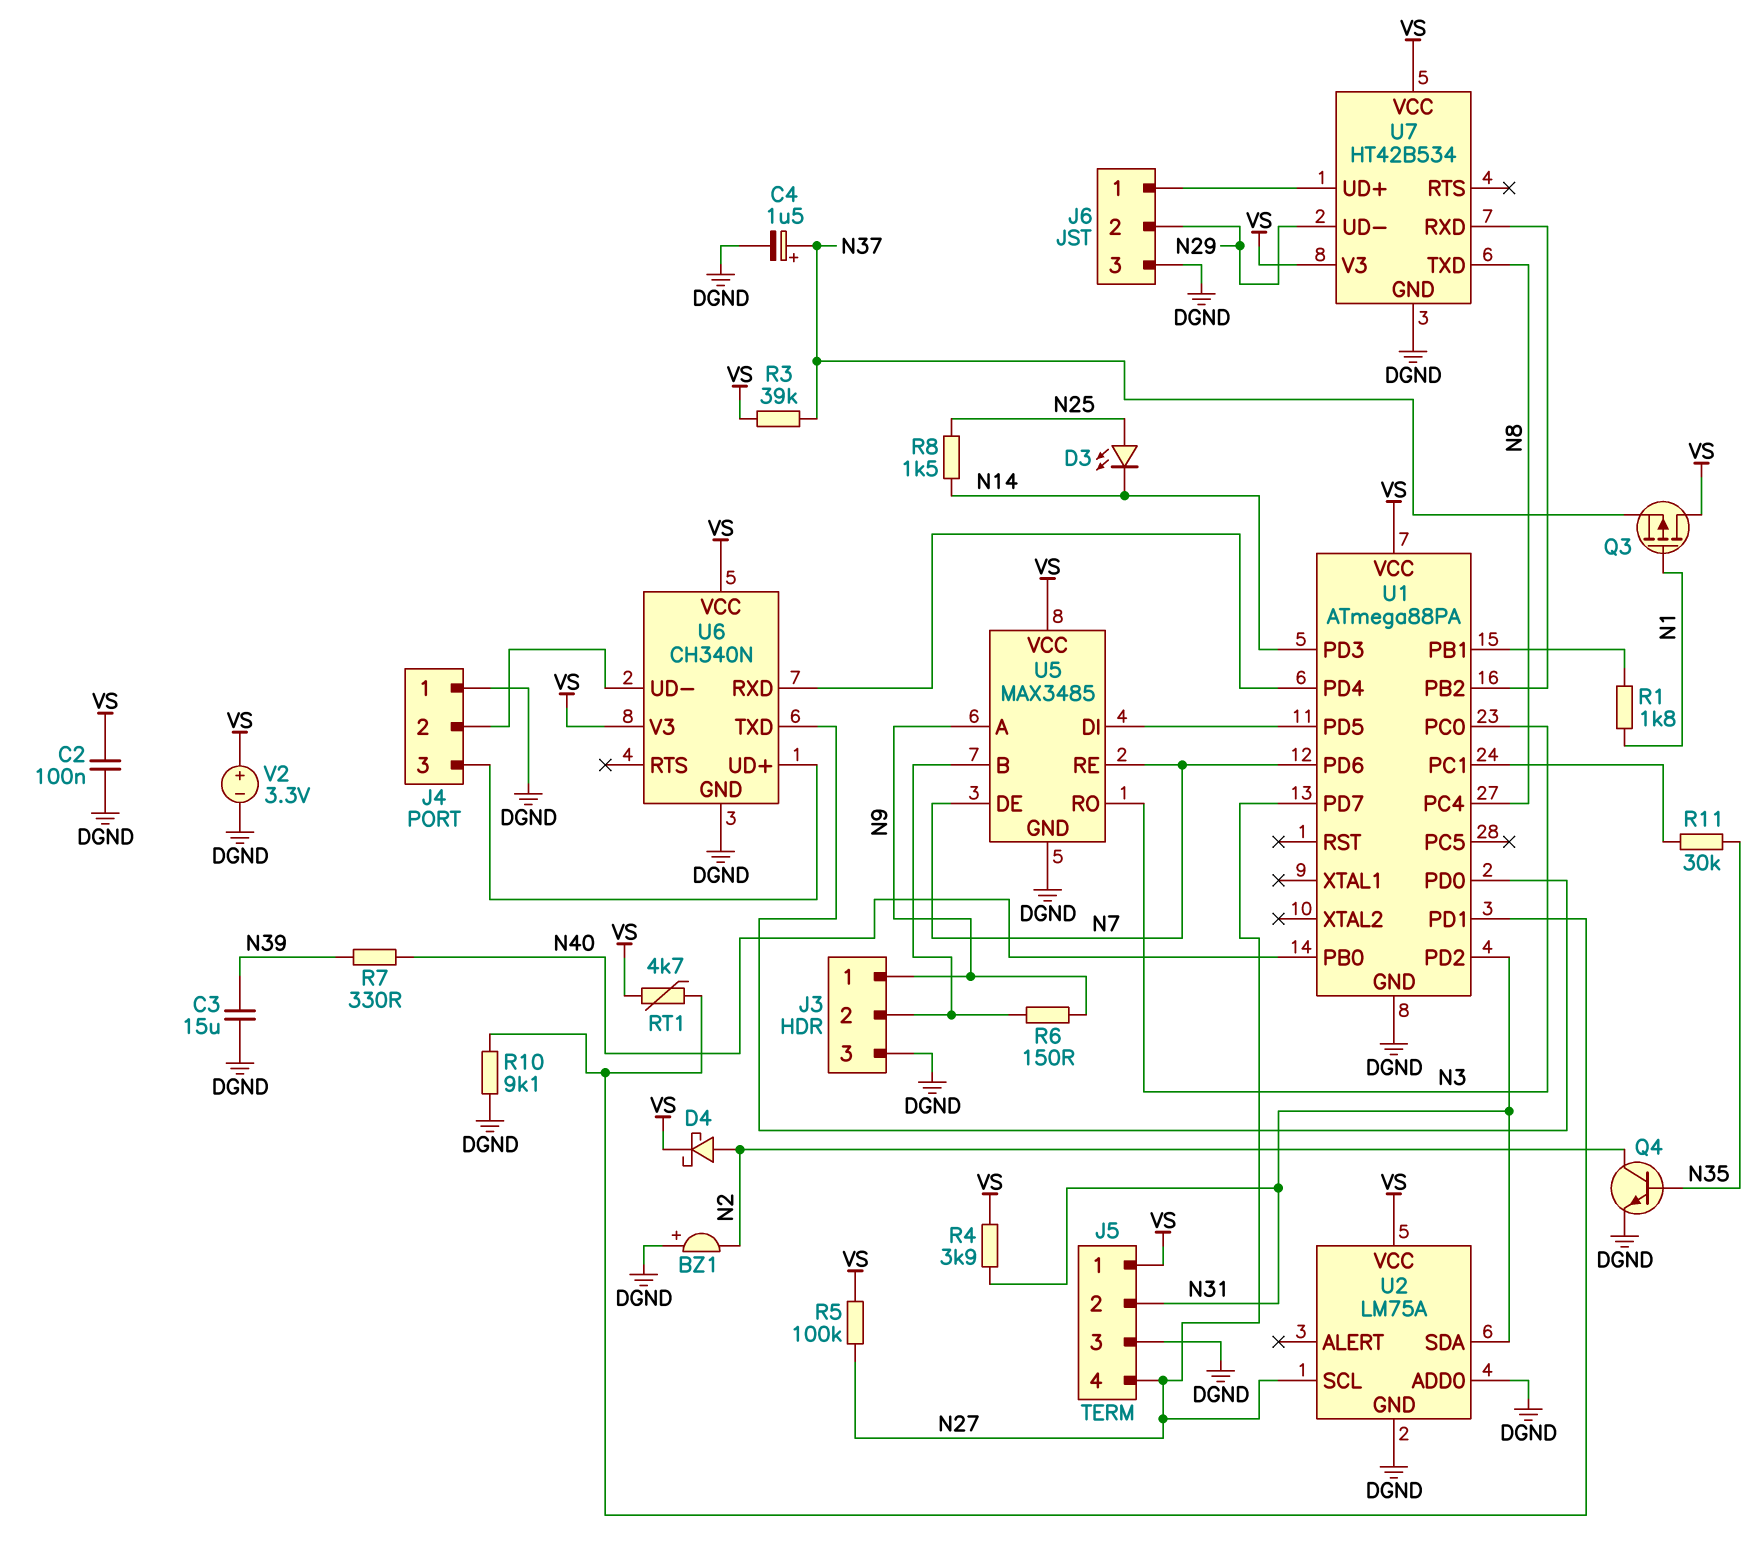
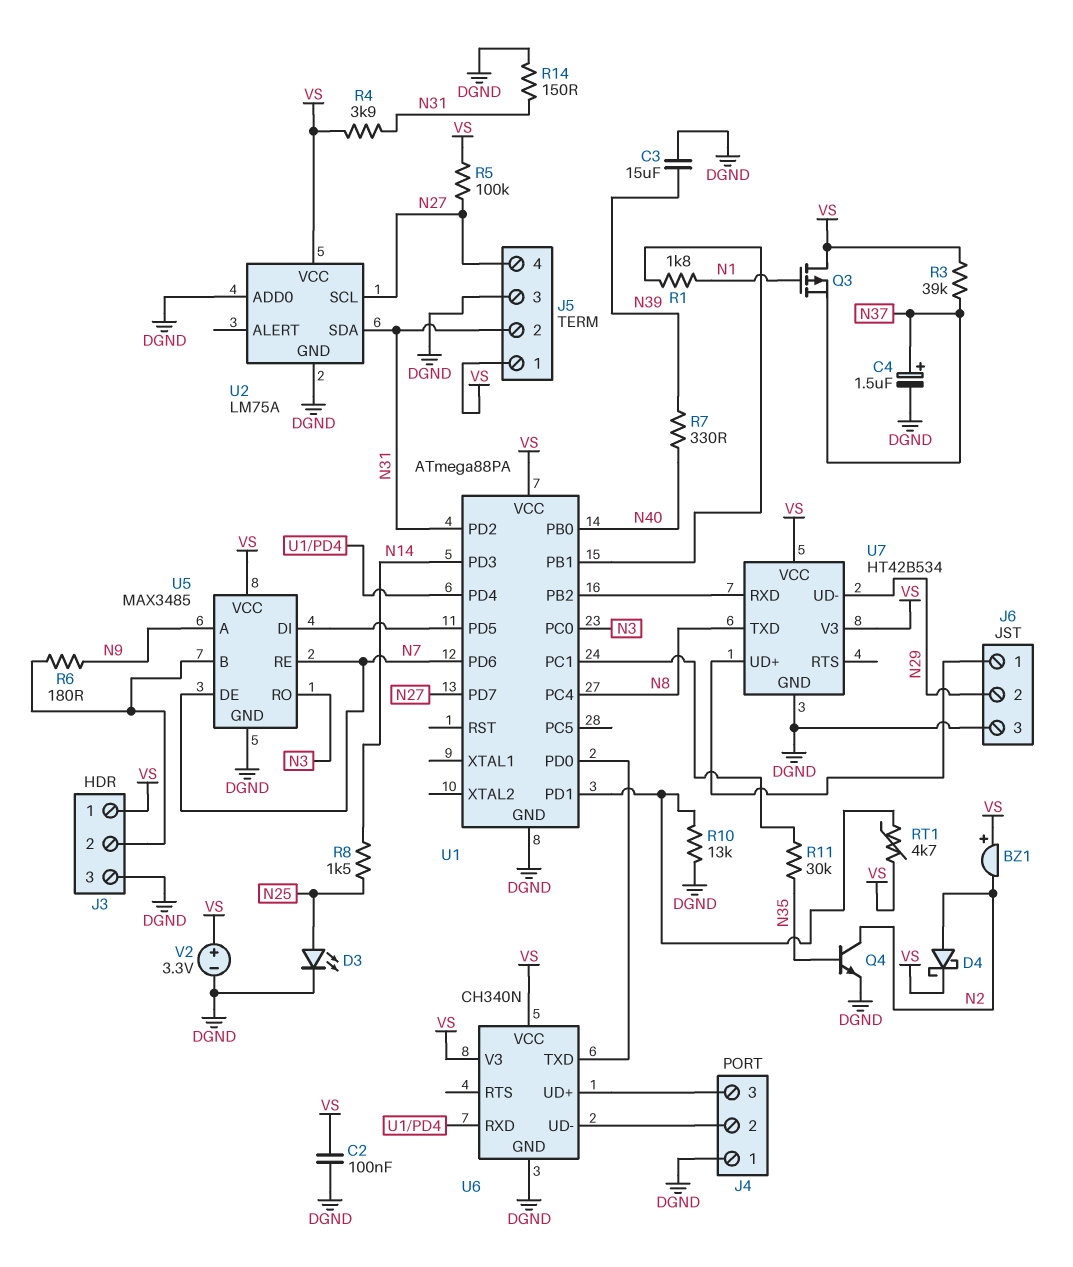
BZ1: buzzer (plus DGND, minus N2) -> buzzer (plus VS, minus N2)
D3: LED (A N25, K N14) -> LED (A N25, K DGND)
J3 pin 1: N9 -> VS
R6: 150 (J3/2, N9) -> 180 (J3/2, N9)
R10: 9.1k (DGND, U1/PD1) -> 13k (DGND, U1/PD1)
R14: none -> 150 (DGND, N31)

